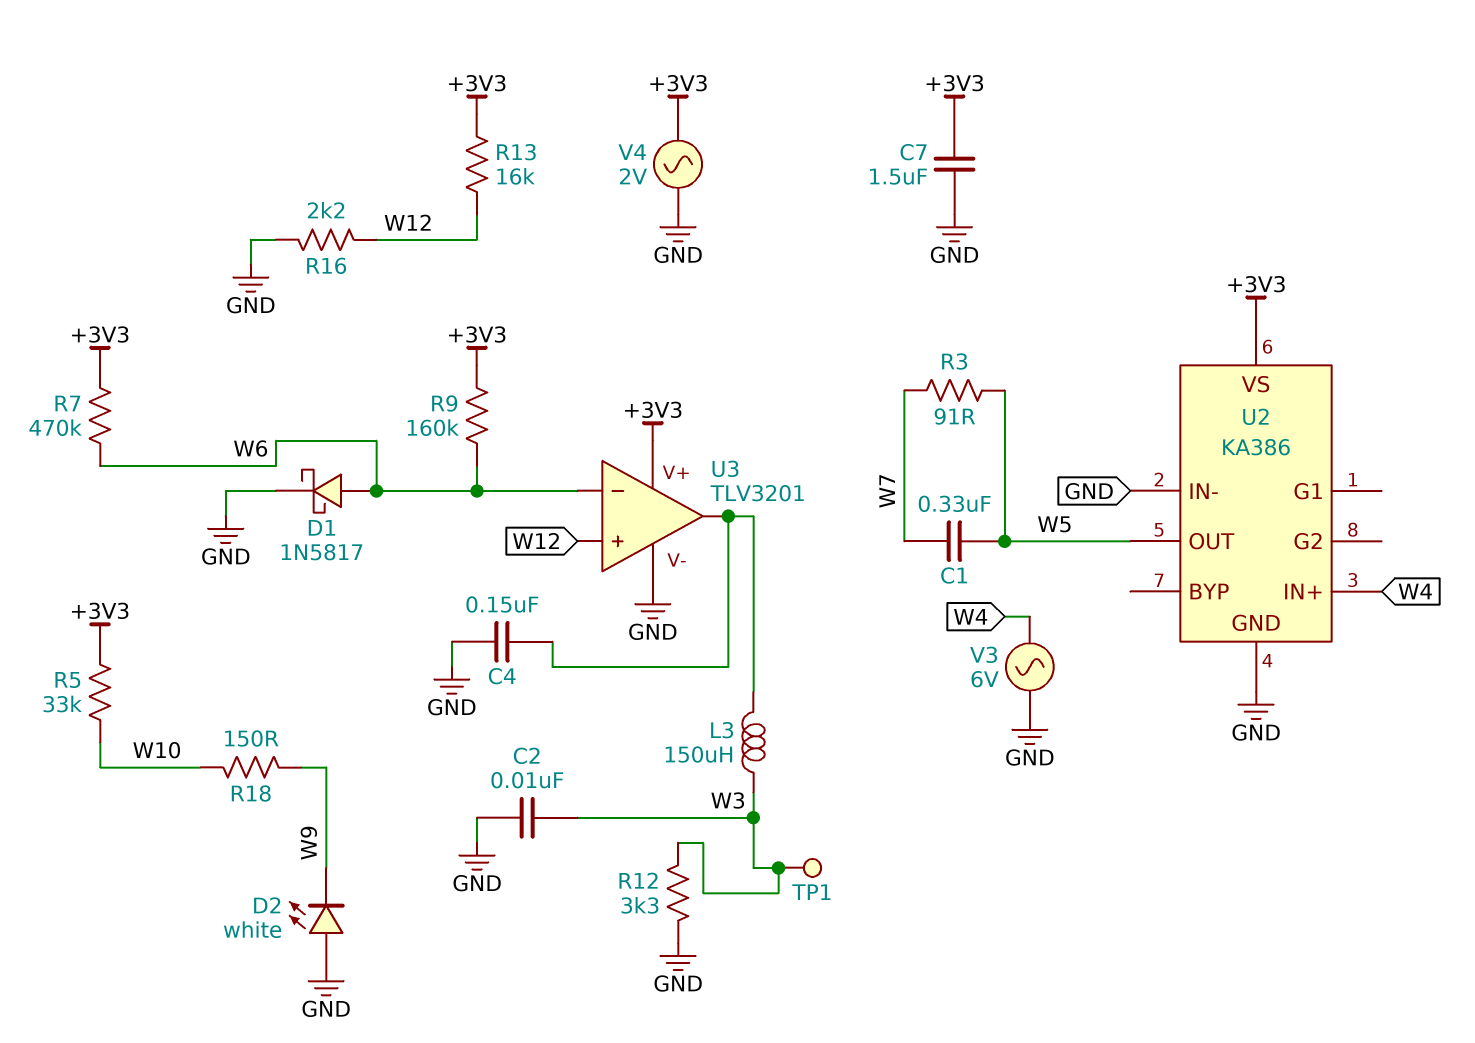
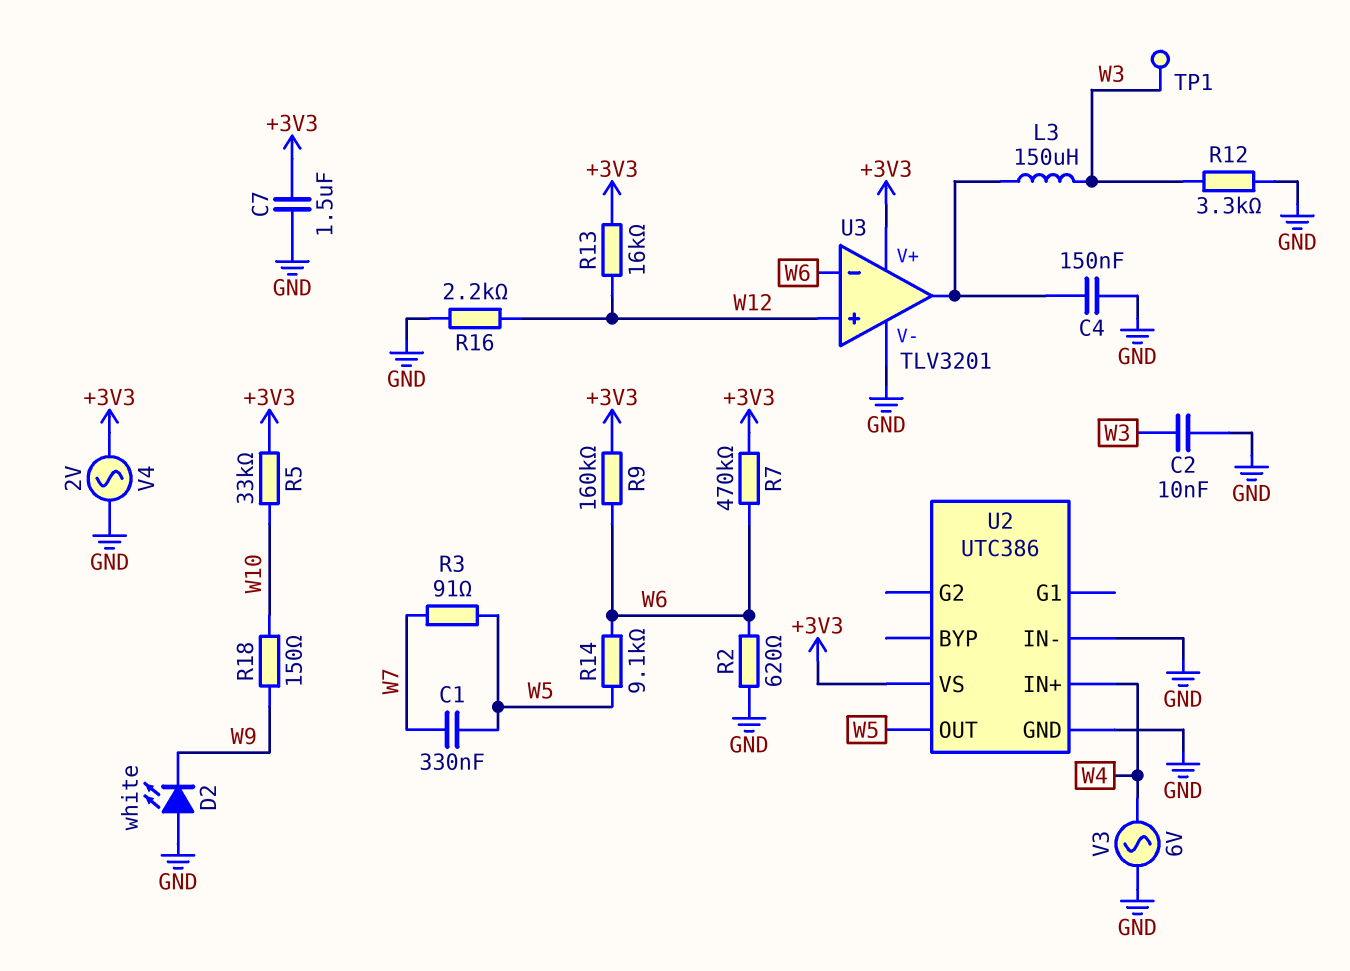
D1: schottky 1N5817 (A W6, K GND) -> none
R2: none -> 620 (GND, W6)
R14: none -> 9.1k (W5, W6)
U2: KA386 -> UTC386

